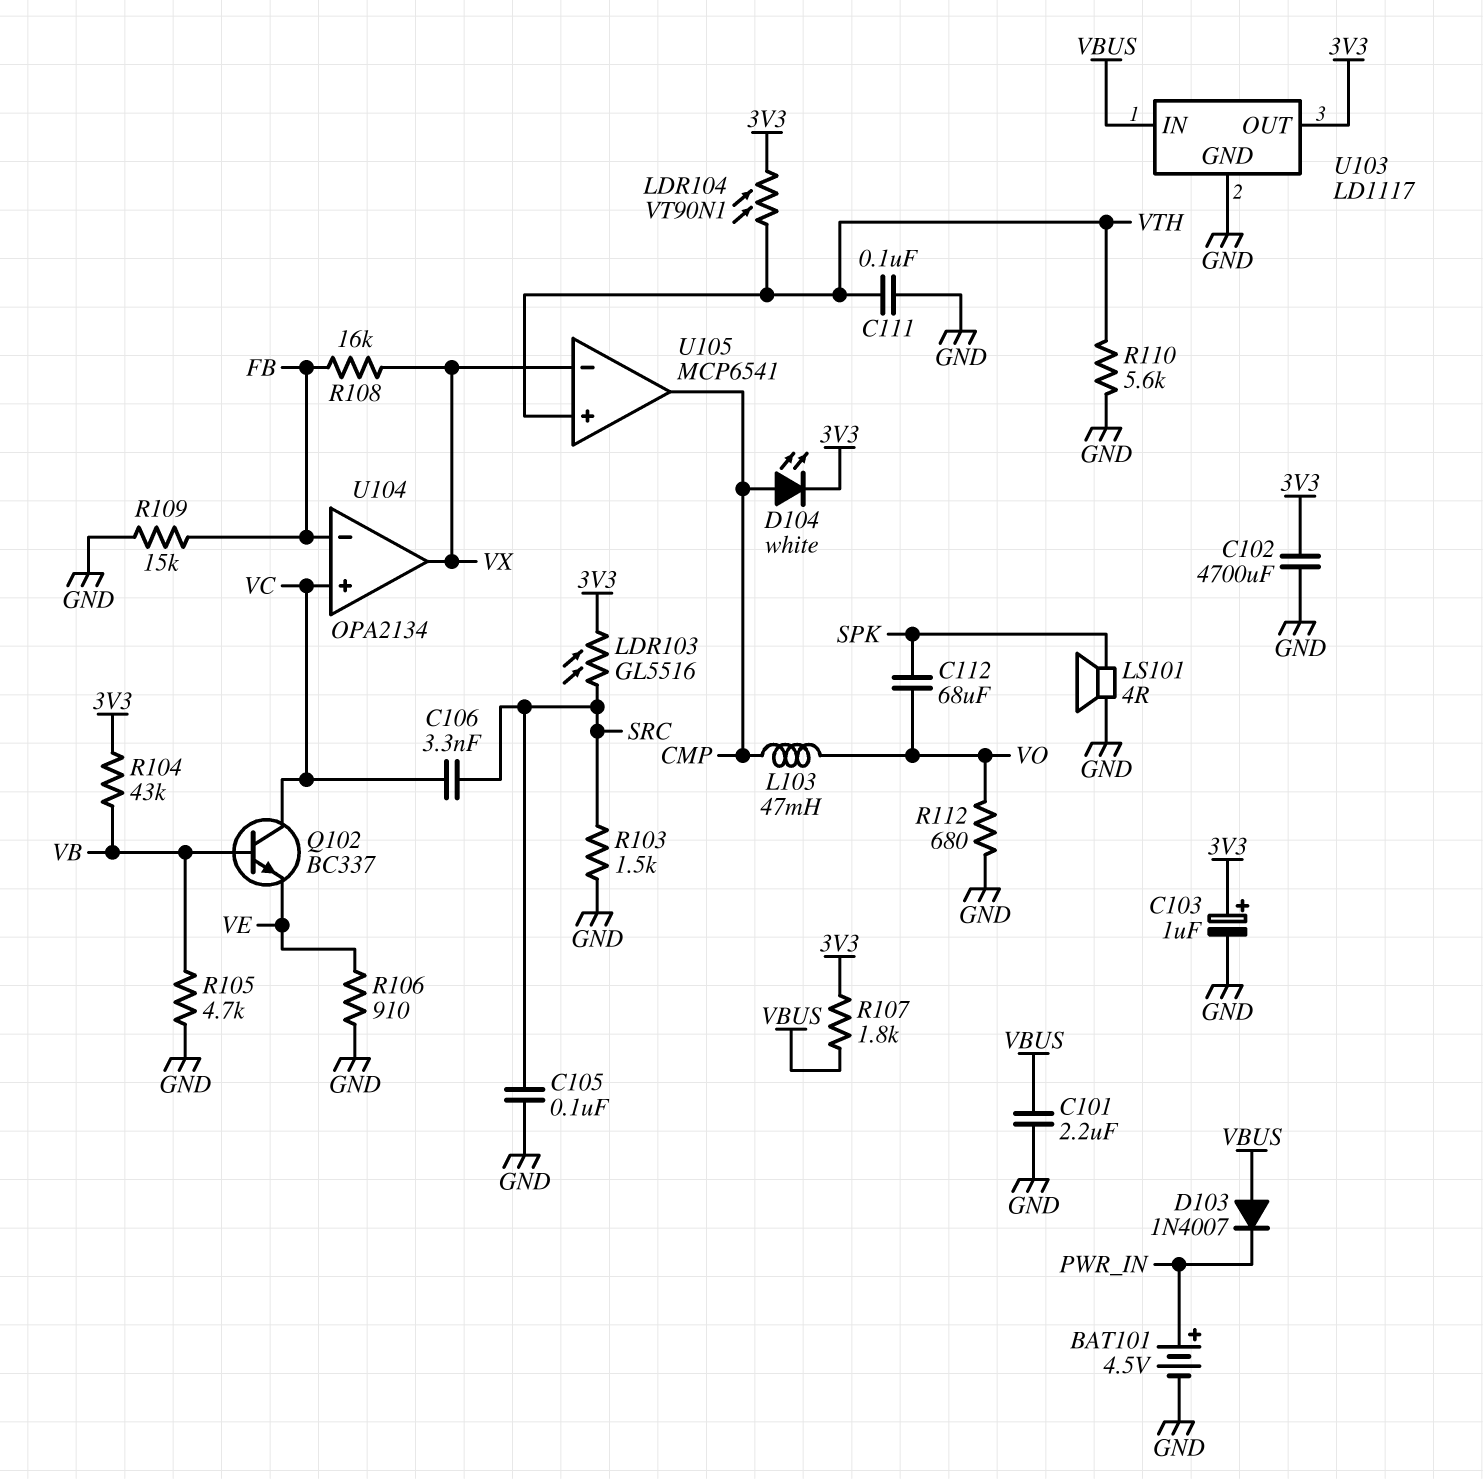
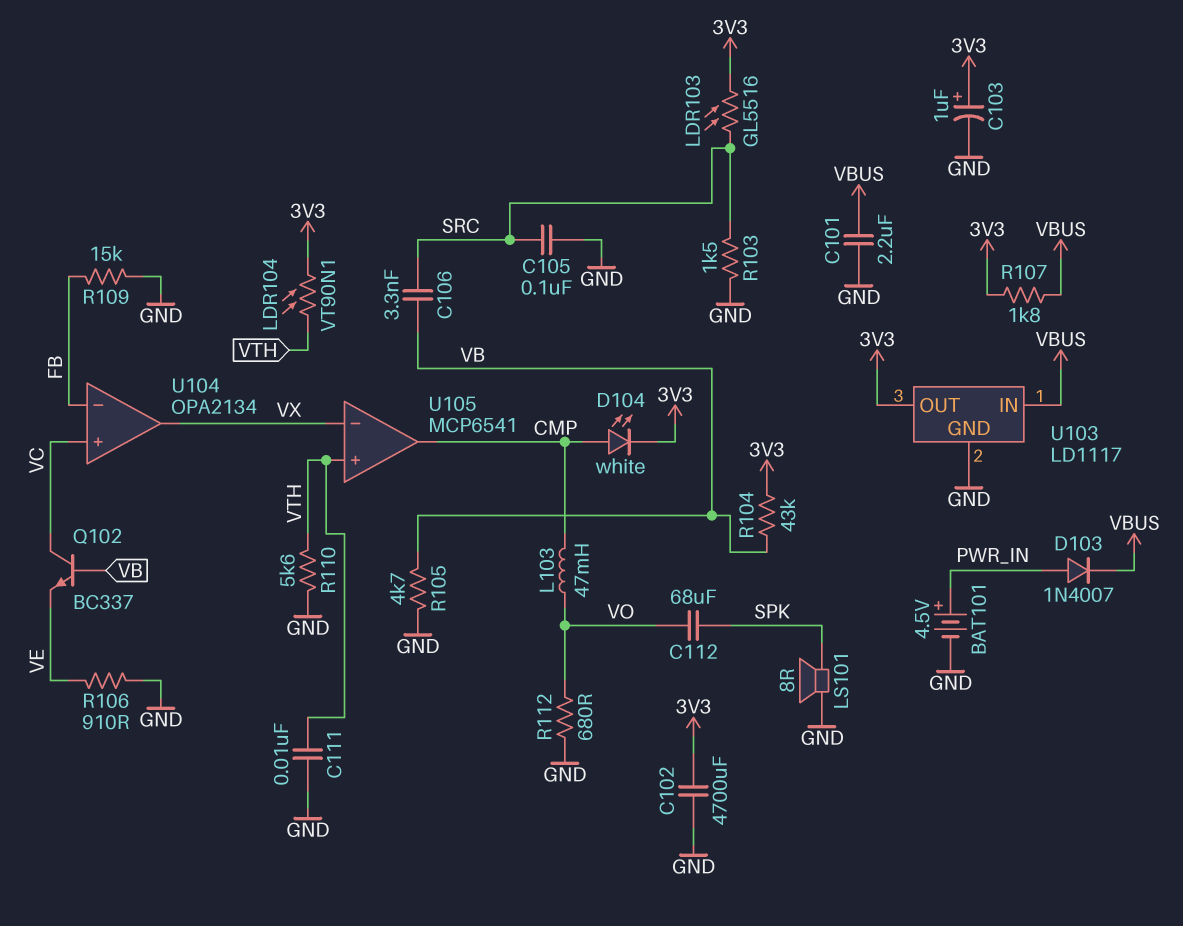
C106: 3.3nF (SRC, VC) -> 3.3nF (SRC, VB)
C111: 100nF (GND, VTH) -> 10nF (GND, VTH)
D103: diode 1N4007 (A VBUS, K PWR_IN) -> diode 1N4007 (A PWR_IN, K VBUS)
LS101: speaker 4R (GND, SPK) -> speaker 8R (GND, SPK)
R108: 16k (FB, VX) -> none

